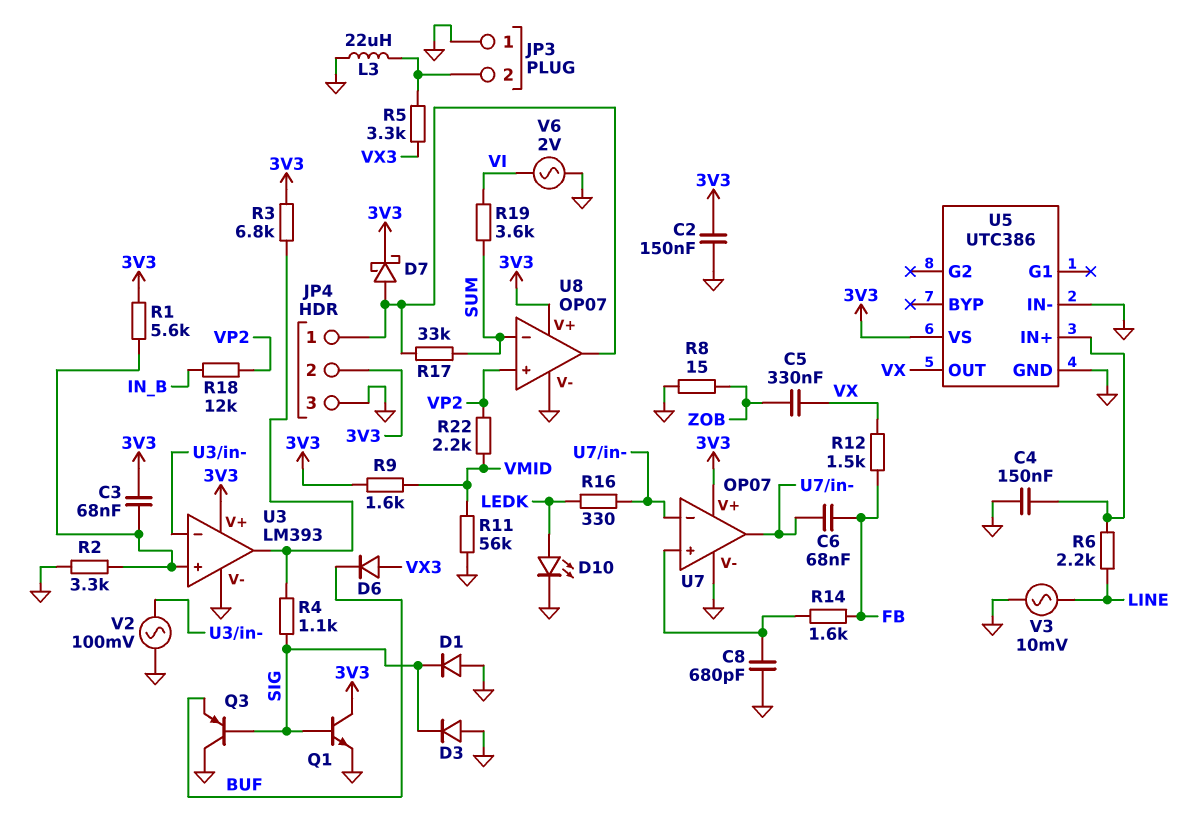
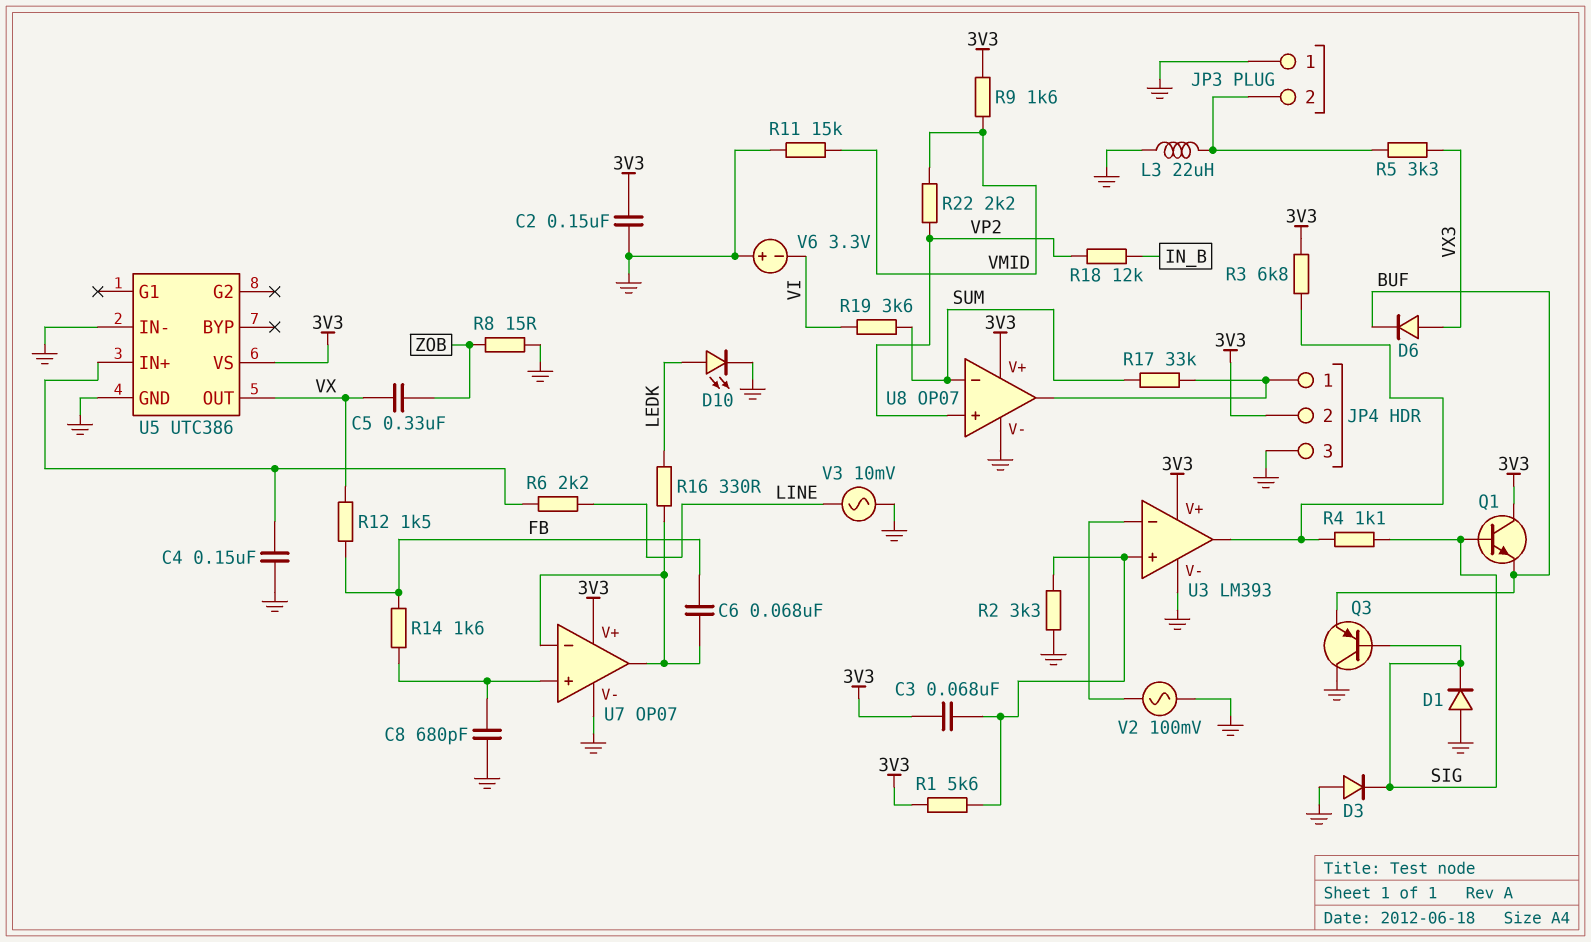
D7: schottky (A JP4/1, K 3V3) -> none
Q1: NPN (B SIG, C 3V3, E GND) -> NPN (B SIG, C 3V3, E BUF)
R11: 56k (GND, VMID) -> 15k (GND, VMID)
V6: AC 2V (GND, VI) -> 3.3V (plus GND, minus VI)

